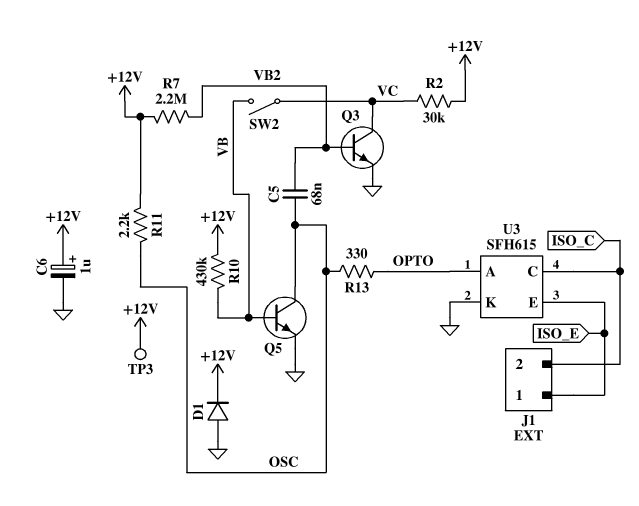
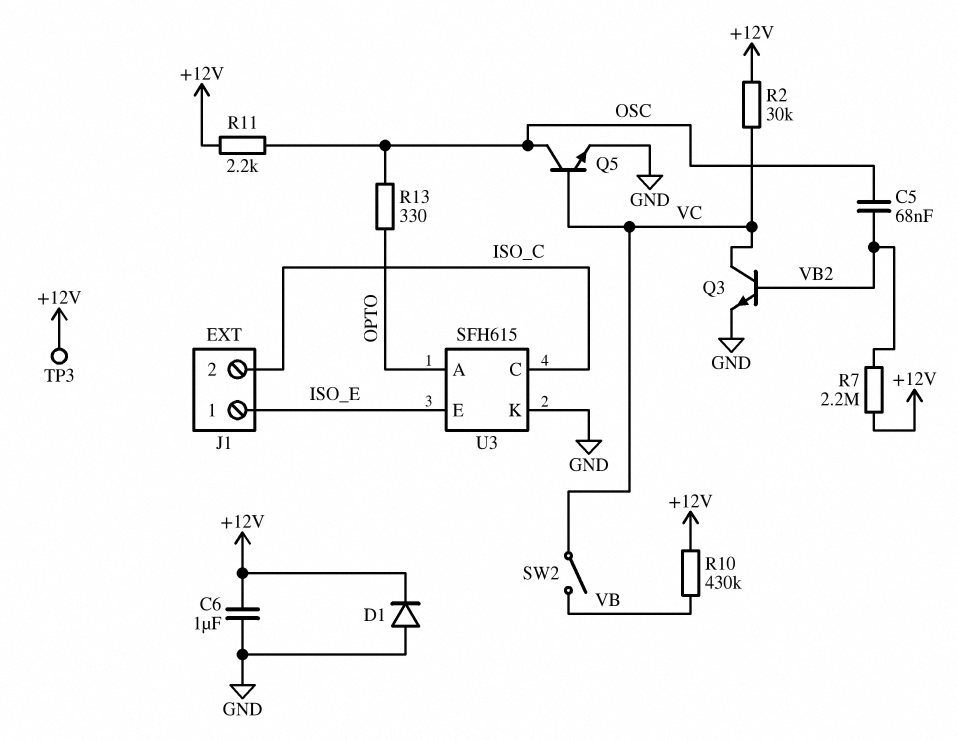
C6: 1uF (plus +12V, minus GND) -> 1uF (+12V, GND)
Q5: NPN (B VB, C OSC, E GND) -> NPN (B VC, C OSC, E GND)

